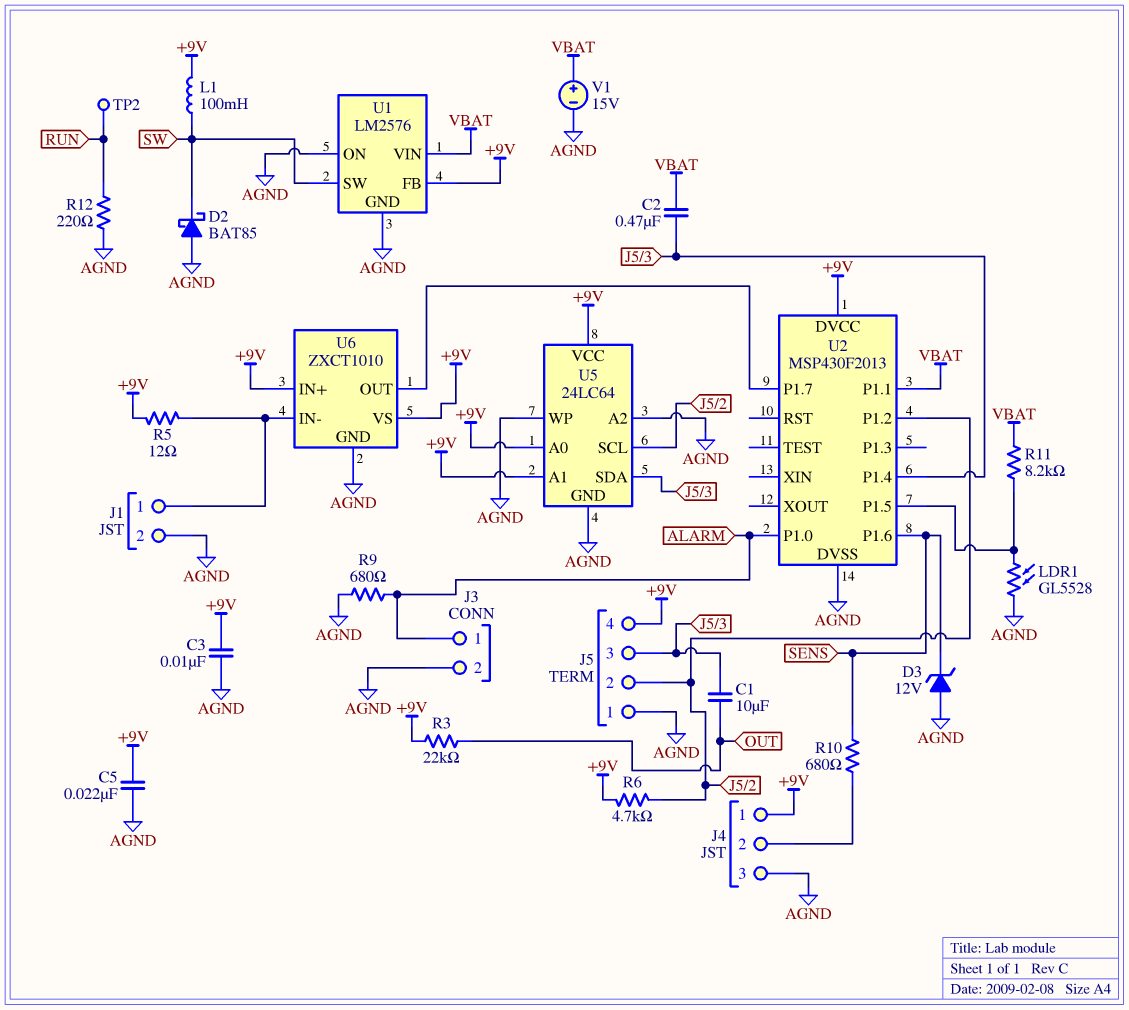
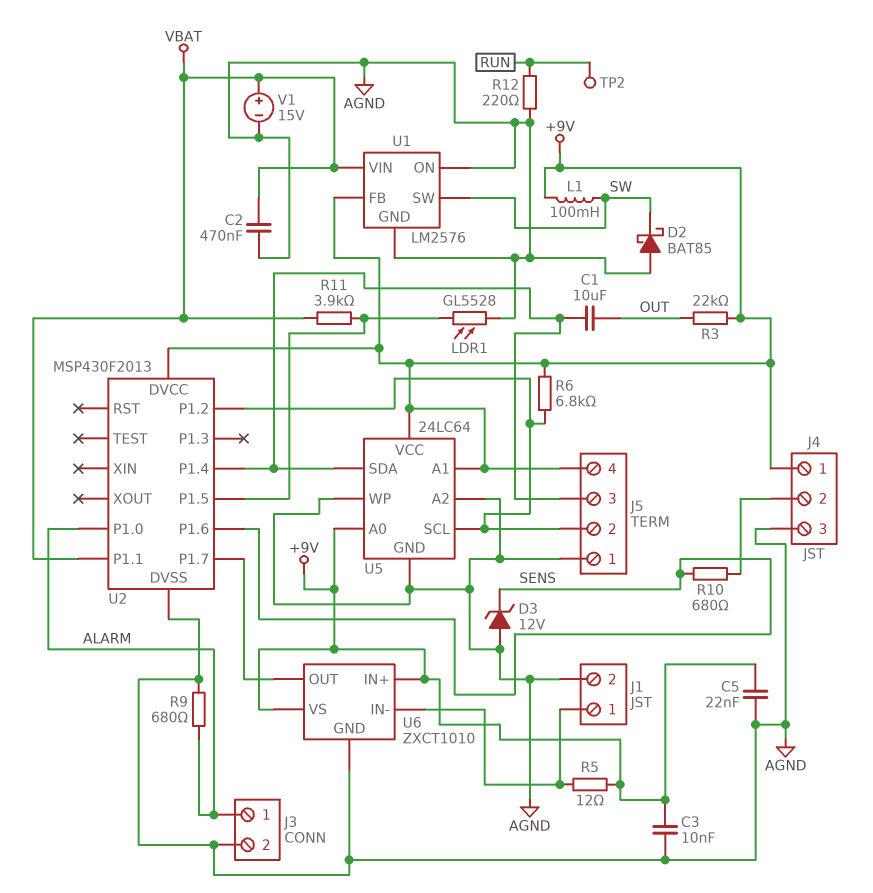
C2: 470nF (J5/3, VBAT) -> 470nF (AGND, VBAT)
R6: 4.7k (+9V, J5/2) -> 6.8k (+9V, J5/2)
R11: 8.2k (U2/P1.5, VBAT) -> 3.9k (U2/P1.5, VBAT)

